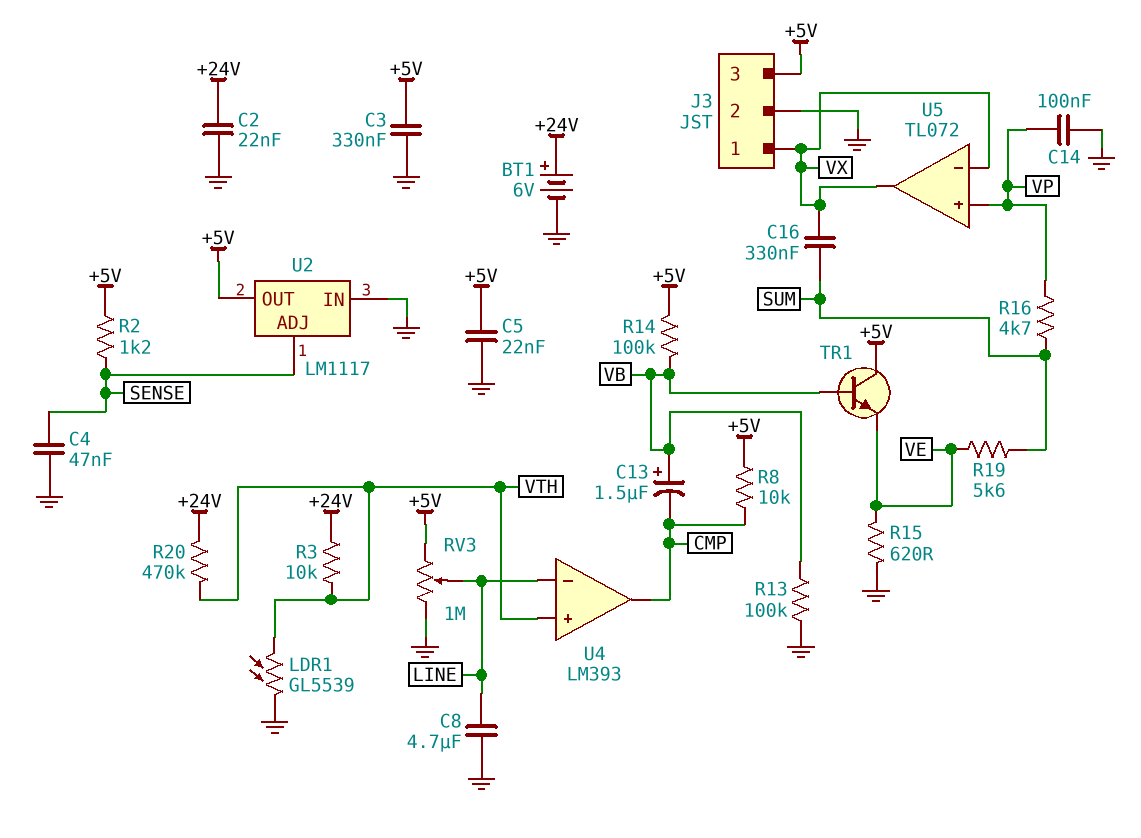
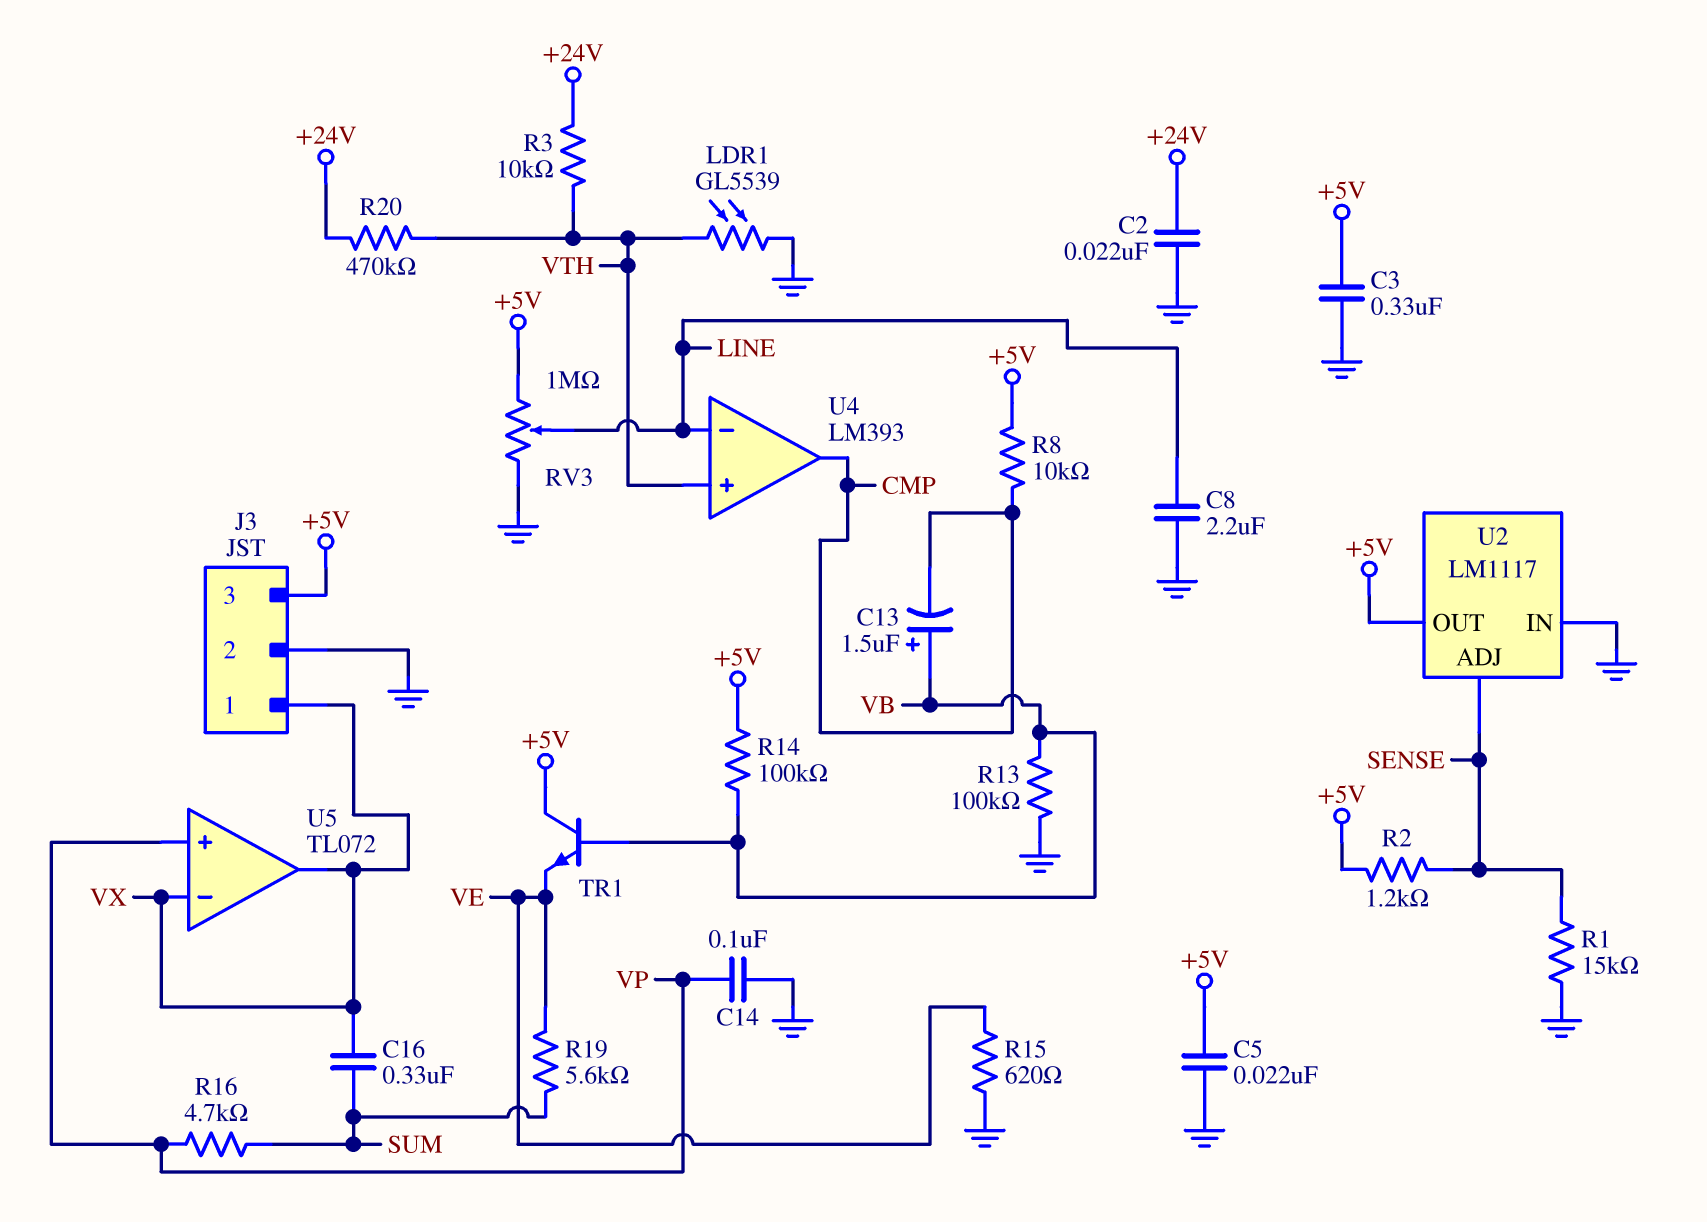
BT1: 6V (plus +24V, minus GND) -> none
C4: 47nF (GND, SENSE) -> none
C8: 4.7uF (GND, LINE) -> 2.2uF (GND, LINE)
R1: none -> 15k (GND, SENSE)

